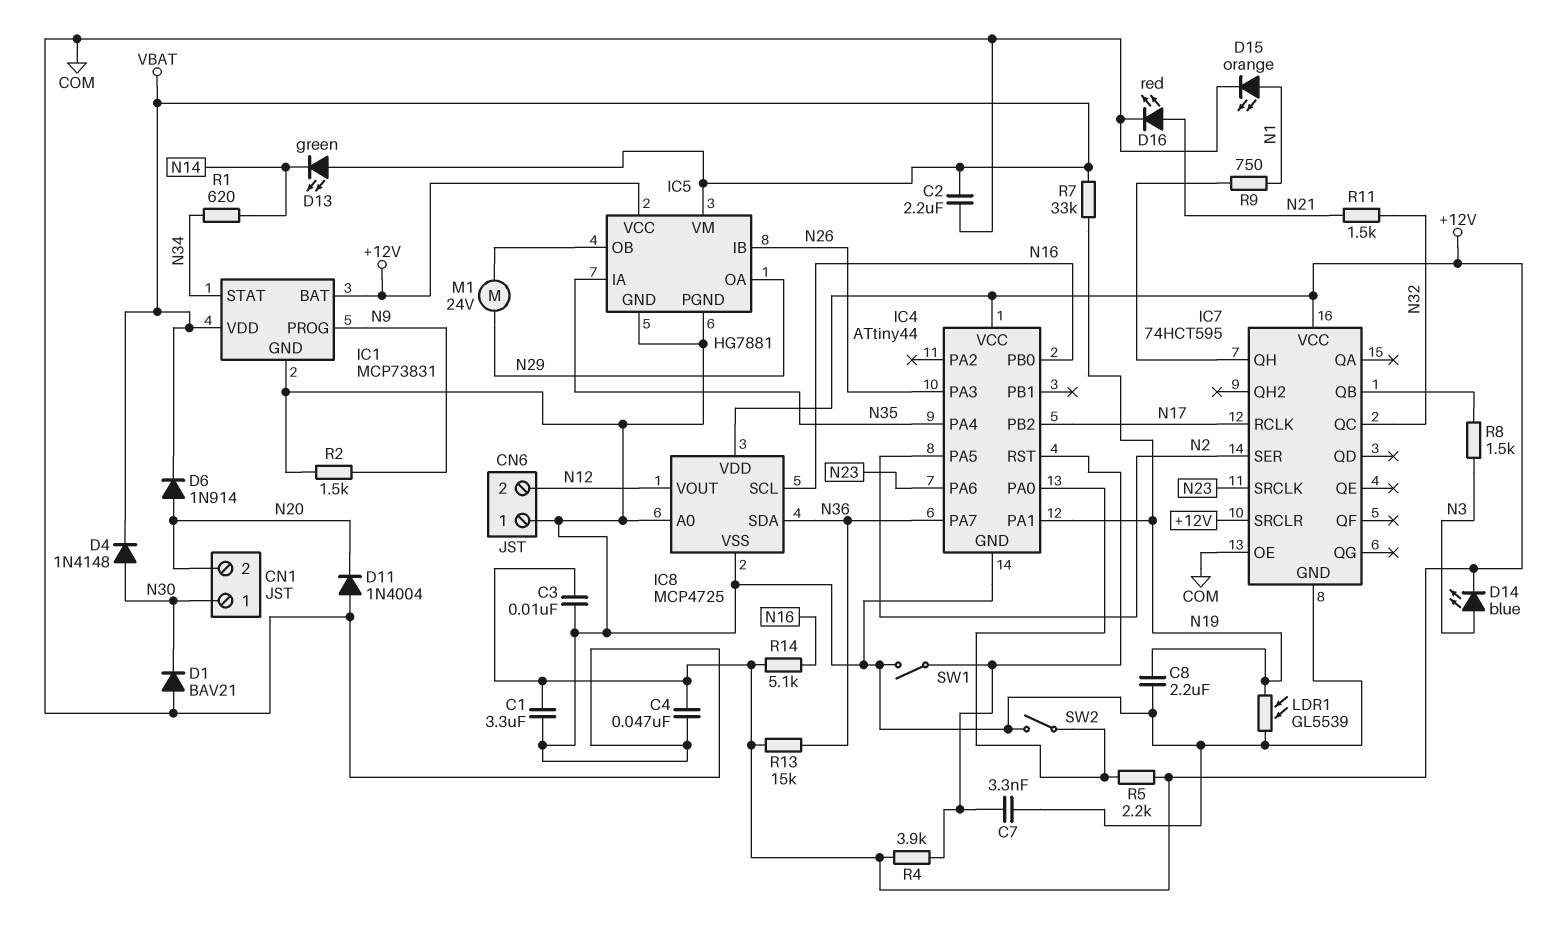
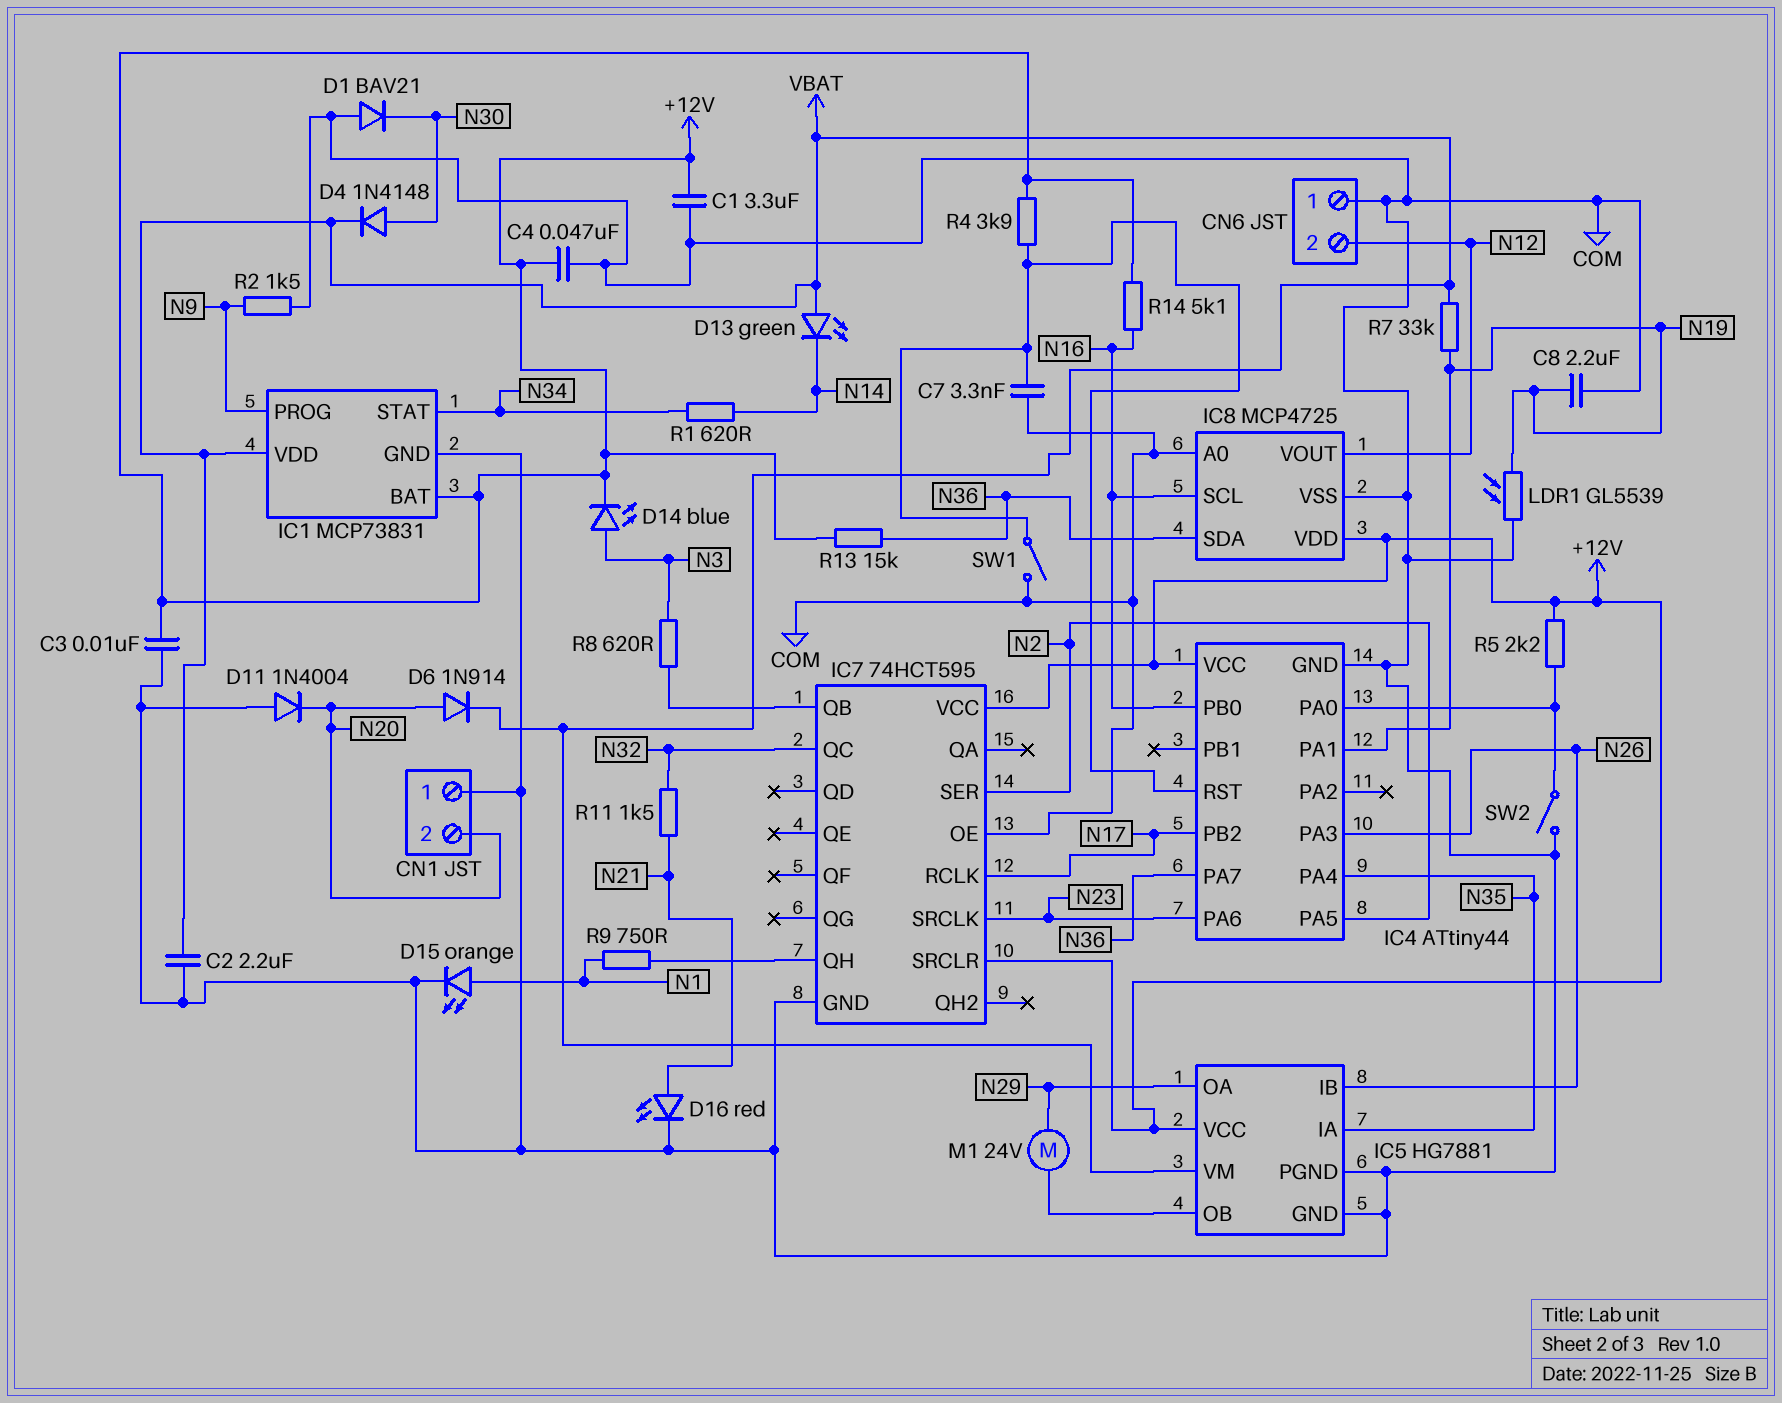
CN1 pin 1: N30 -> COM
R8: 1.5k (IC7/QB, N3) -> 620 (IC7/QB, N3)

